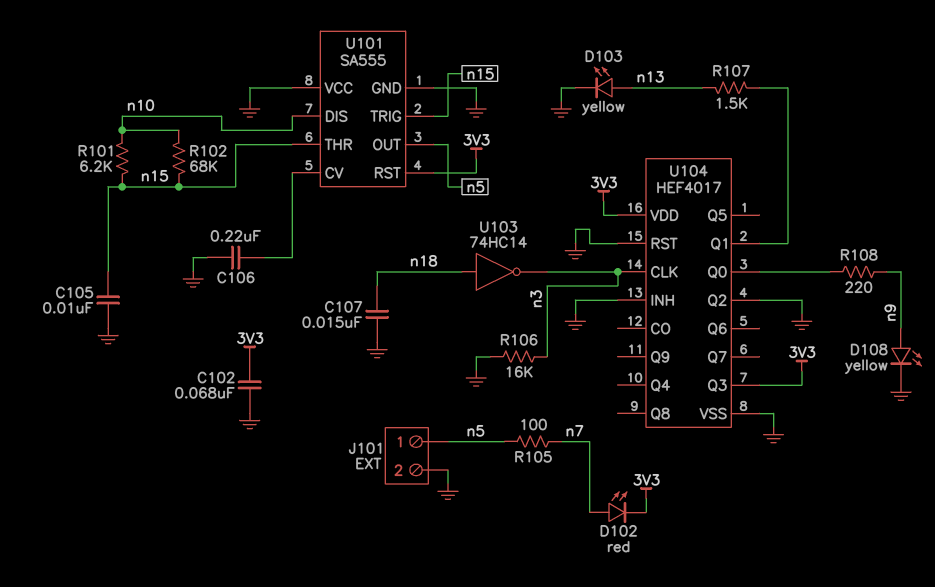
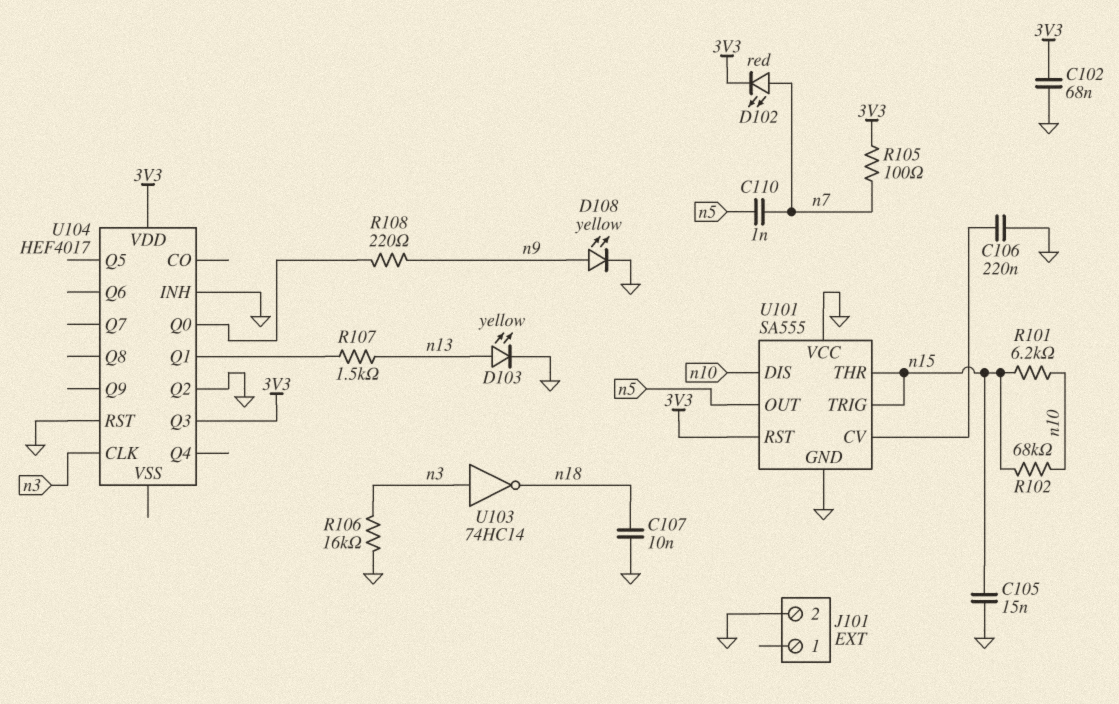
C105: 10nF (GND, n15) -> 15nF (GND, n15)
C107: 15nF (GND, n18) -> 10nF (GND, n18)
C110: none -> 1nF (n5, n7)
J101 pin 1: n5 -> none
R105: 100 (n5, n7) -> 100 (3V3, n7)
U103: NOT 74HC14 (in n18, out n3) -> NOT 74HC14 (in n3, out n18)
U104 pin VSS: GND -> none

